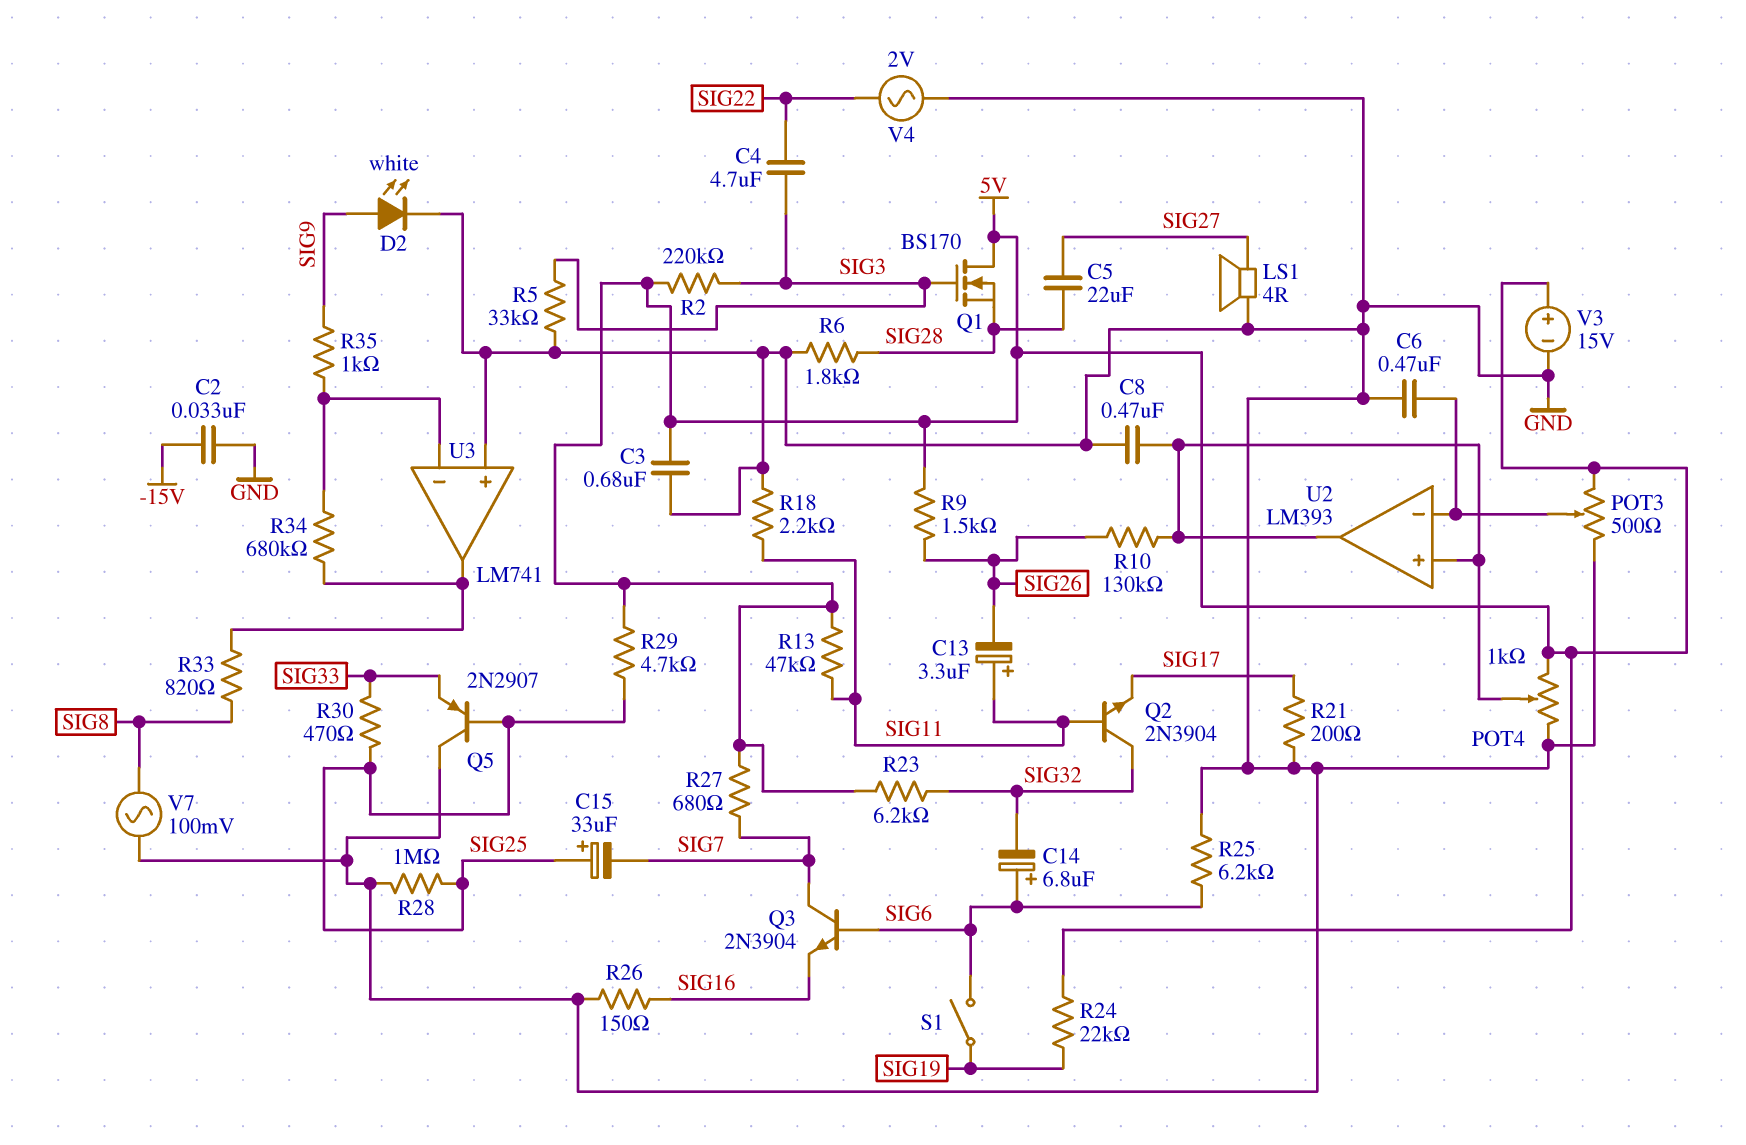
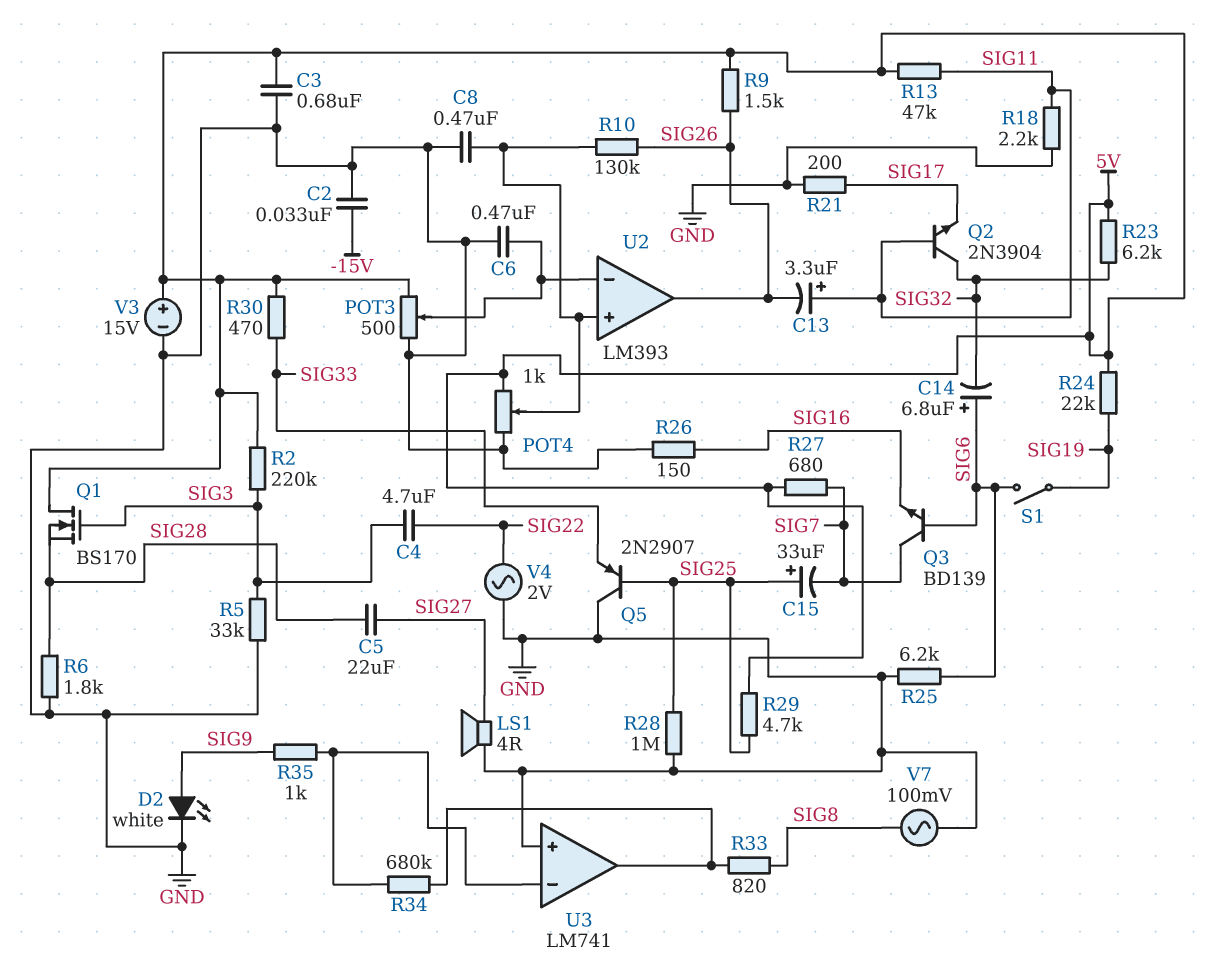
Q3: NPN 2N3904 (B SIG6, C SIG7, E SIG16) -> NPN BD139 (B SIG6, C SIG7, E SIG16)
R30: 470 (SIG25, SIG33) -> 470 (5V, SIG33)
U2 pin out: U2/in+ -> SIG26

